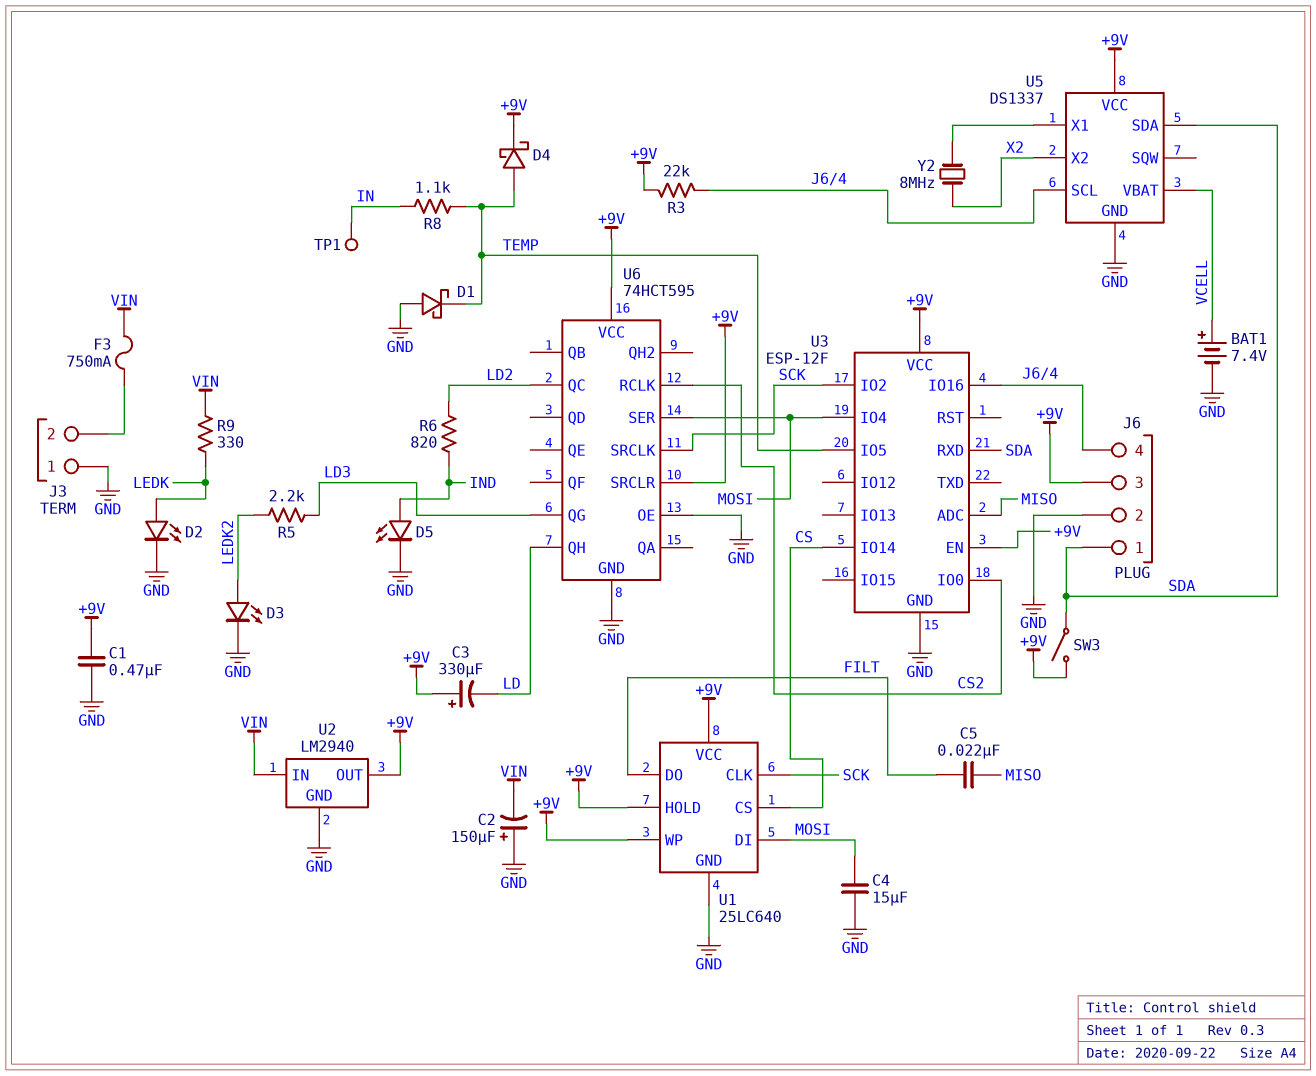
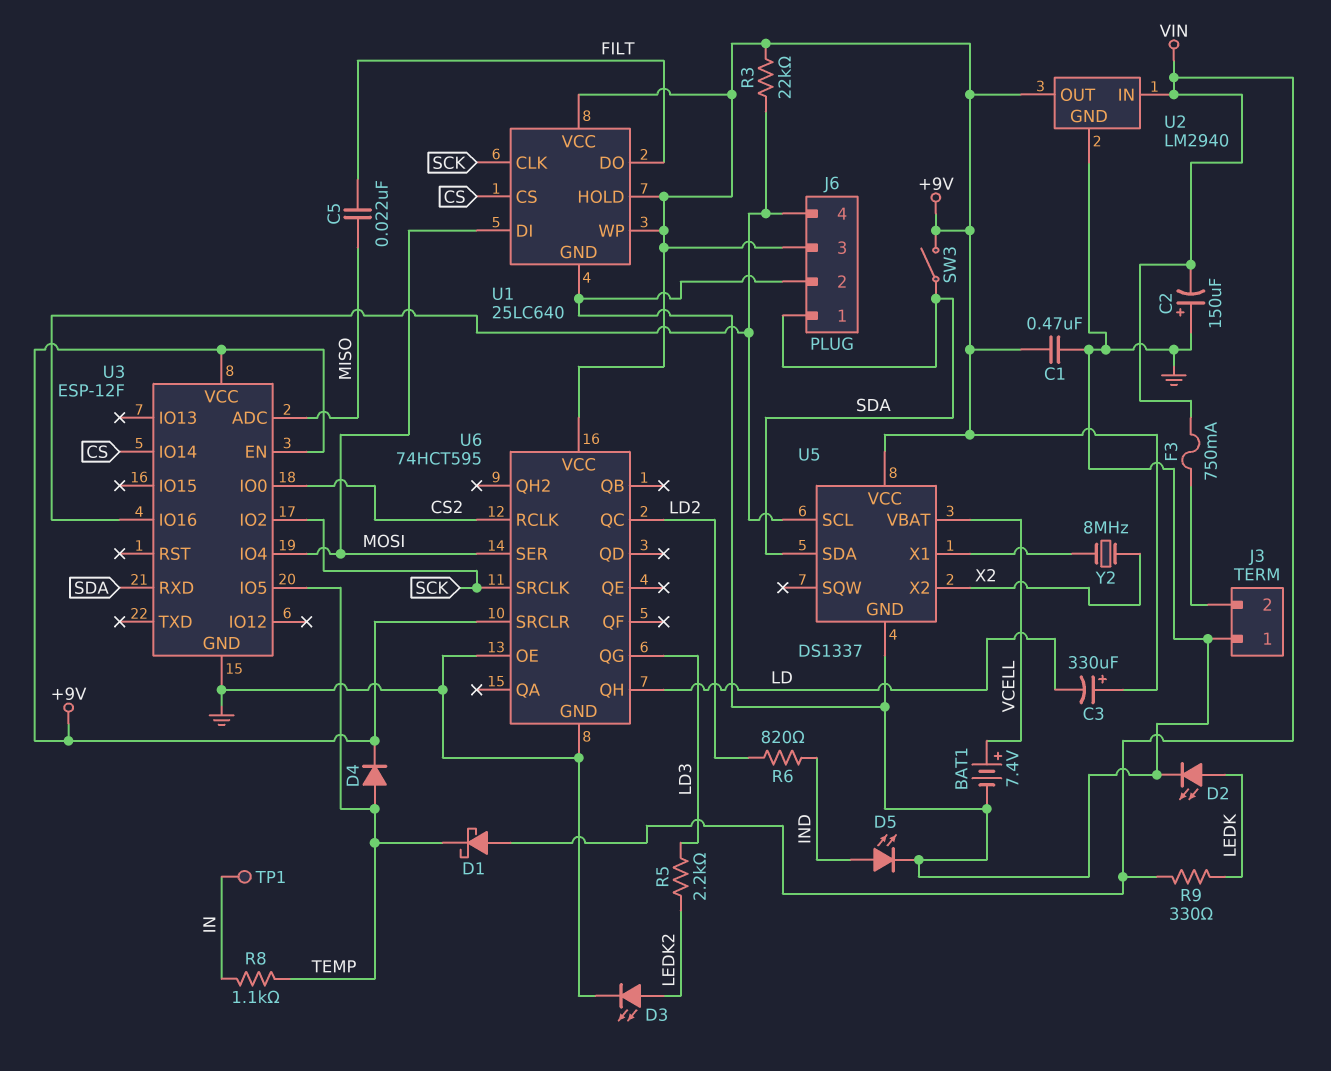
C4: 15uF (GND, MOSI) -> none
D1: schottky (A GND, K TEMP) -> schottky (A VIN, K TEMP)
D4: schottky (A TEMP, K +9V) -> diode (A TEMP, K +9V)

